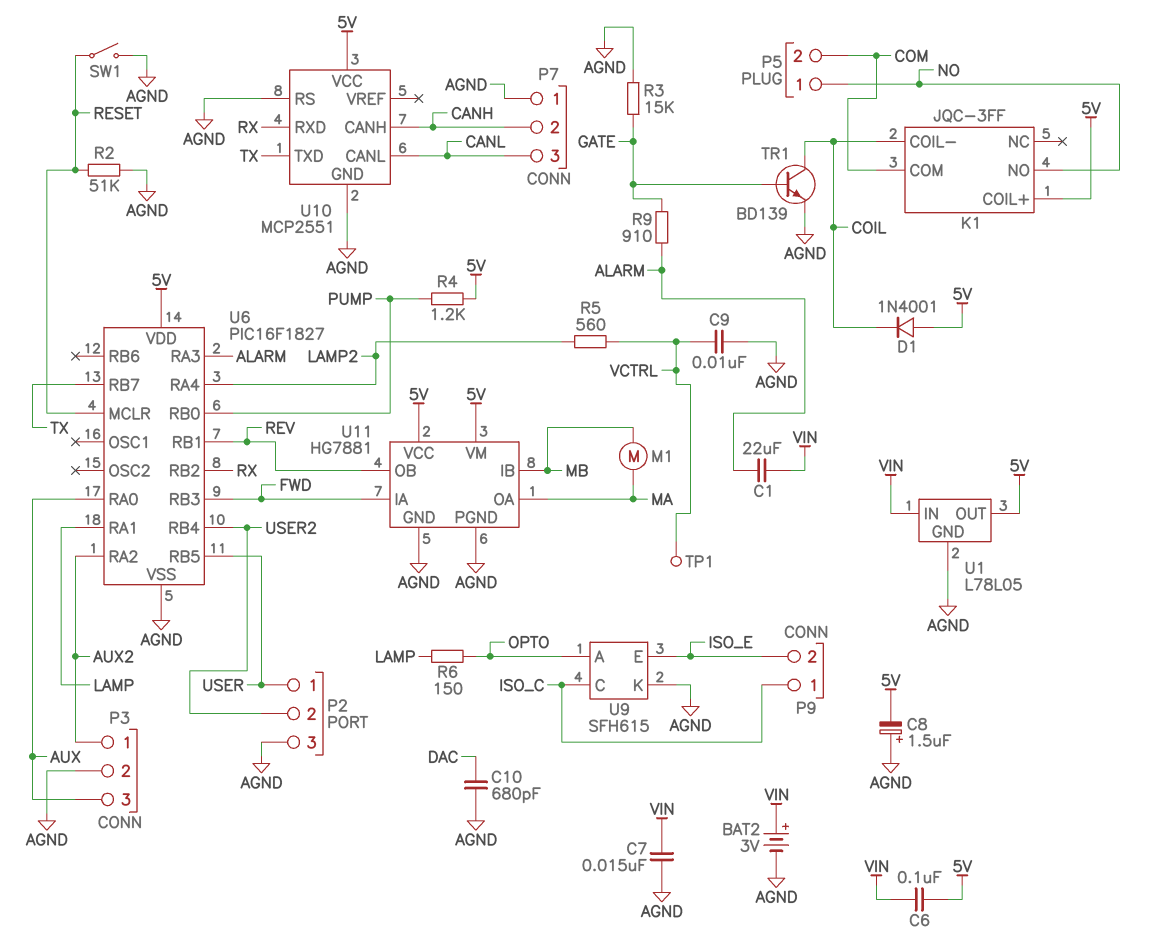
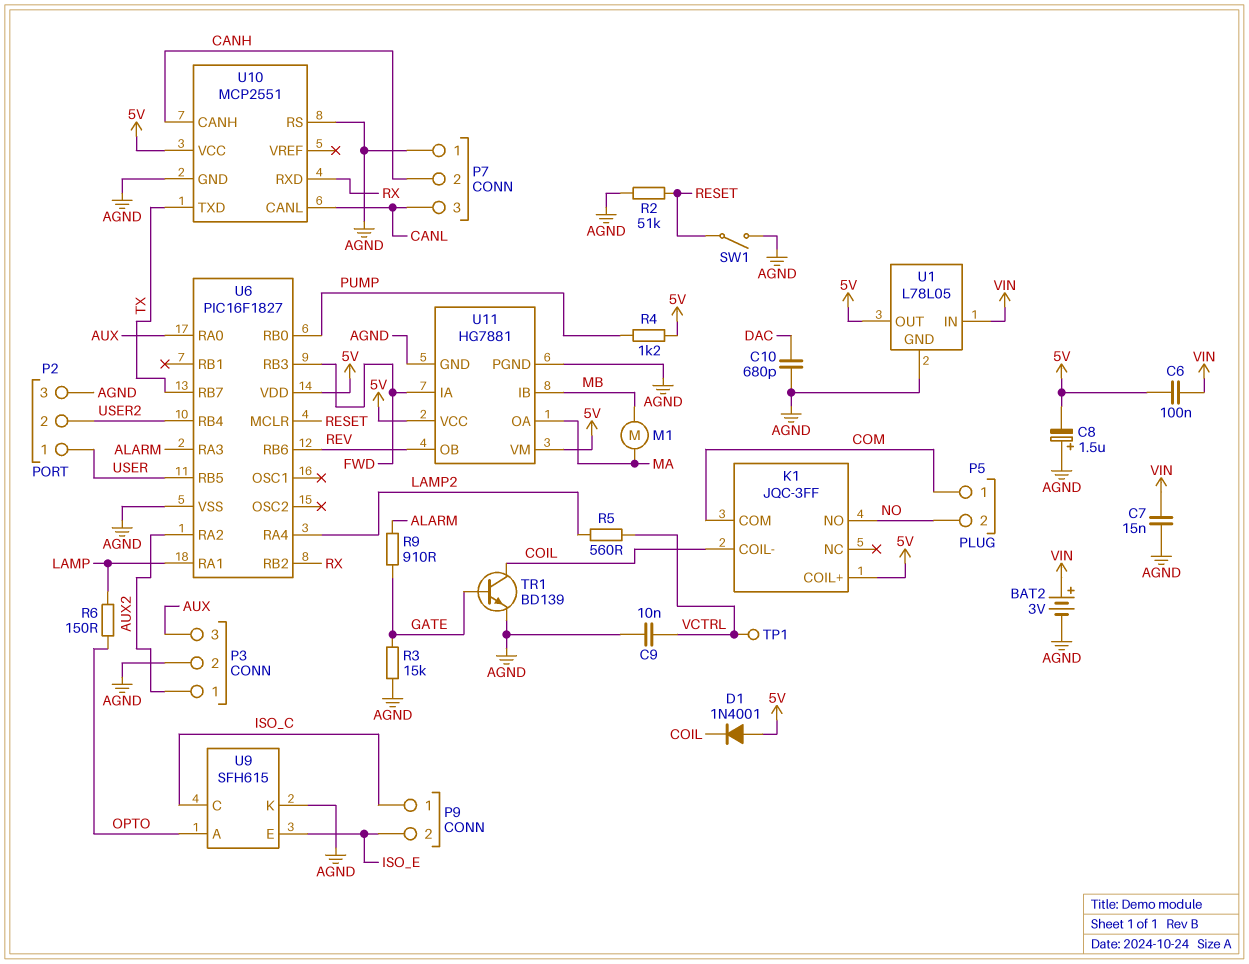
C1: 22uF (ALARM, VIN) -> none
P5 pin 1: NO -> COM
P5 pin 2: COM -> NO
U6 pin RB1: REV -> none
U6 pin RB6: none -> REV

